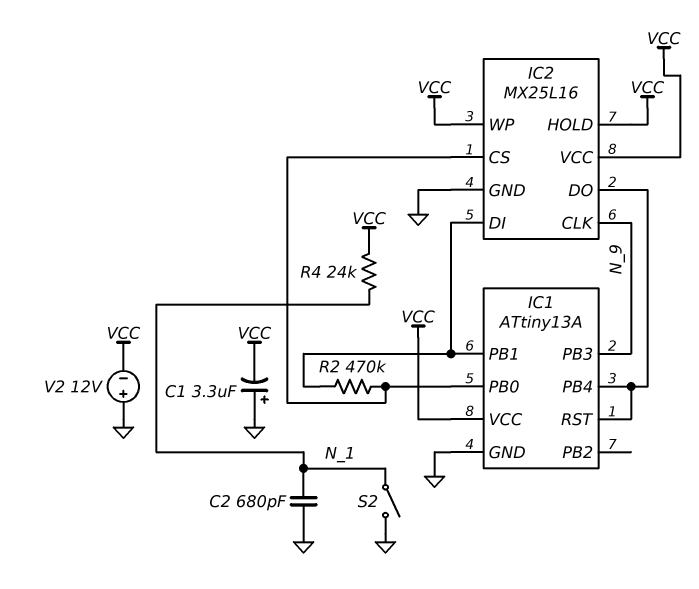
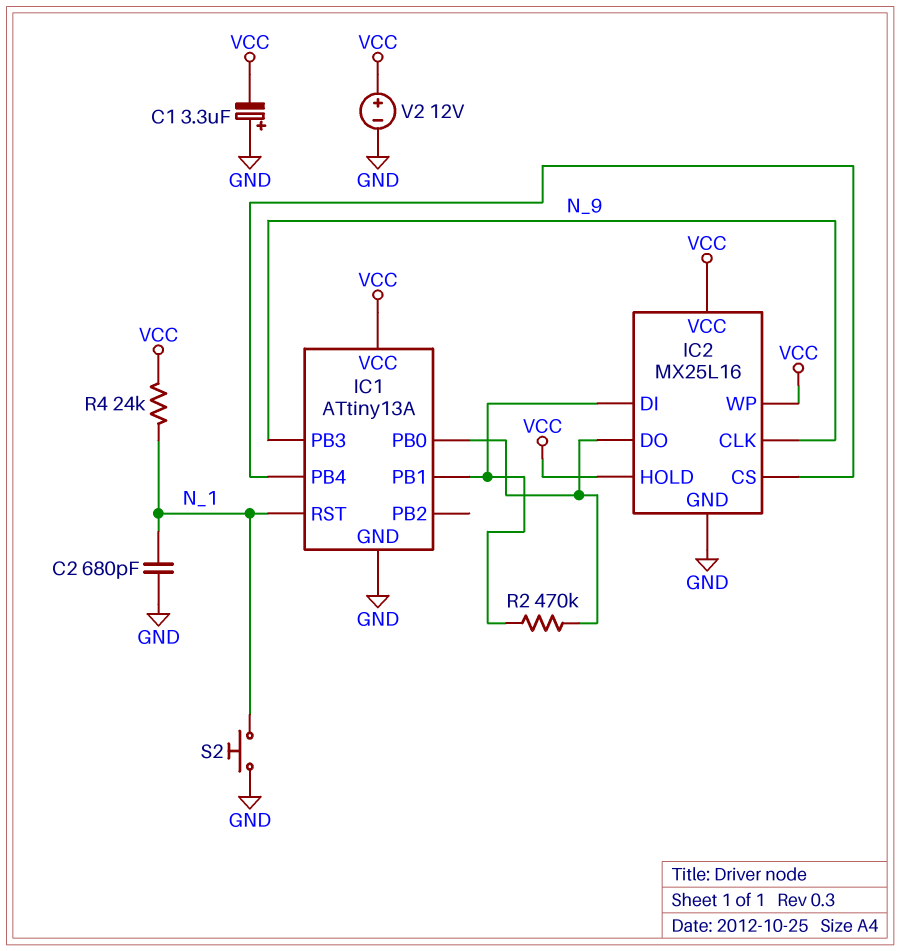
IC1 pin RST: IC1/PB4 -> N_1
IC2 pin CS: IC1/PB0 -> IC1/PB4
IC2 pin DO: IC1/PB4 -> IC1/PB0
S2: switch (GND, N_1) -> button (GND, N_1)
V2: 12V (plus GND, minus VCC) -> 12V (plus VCC, minus GND)

